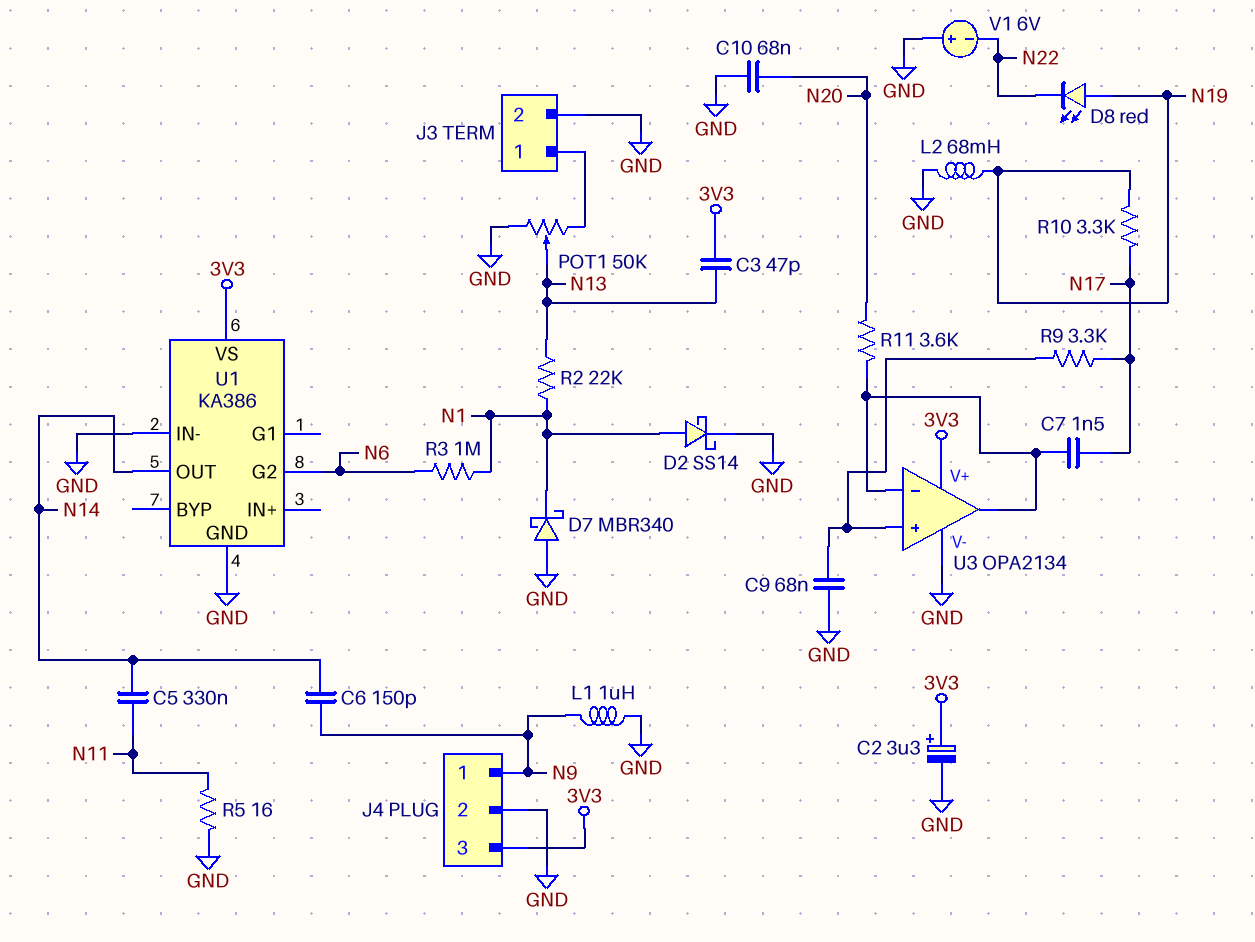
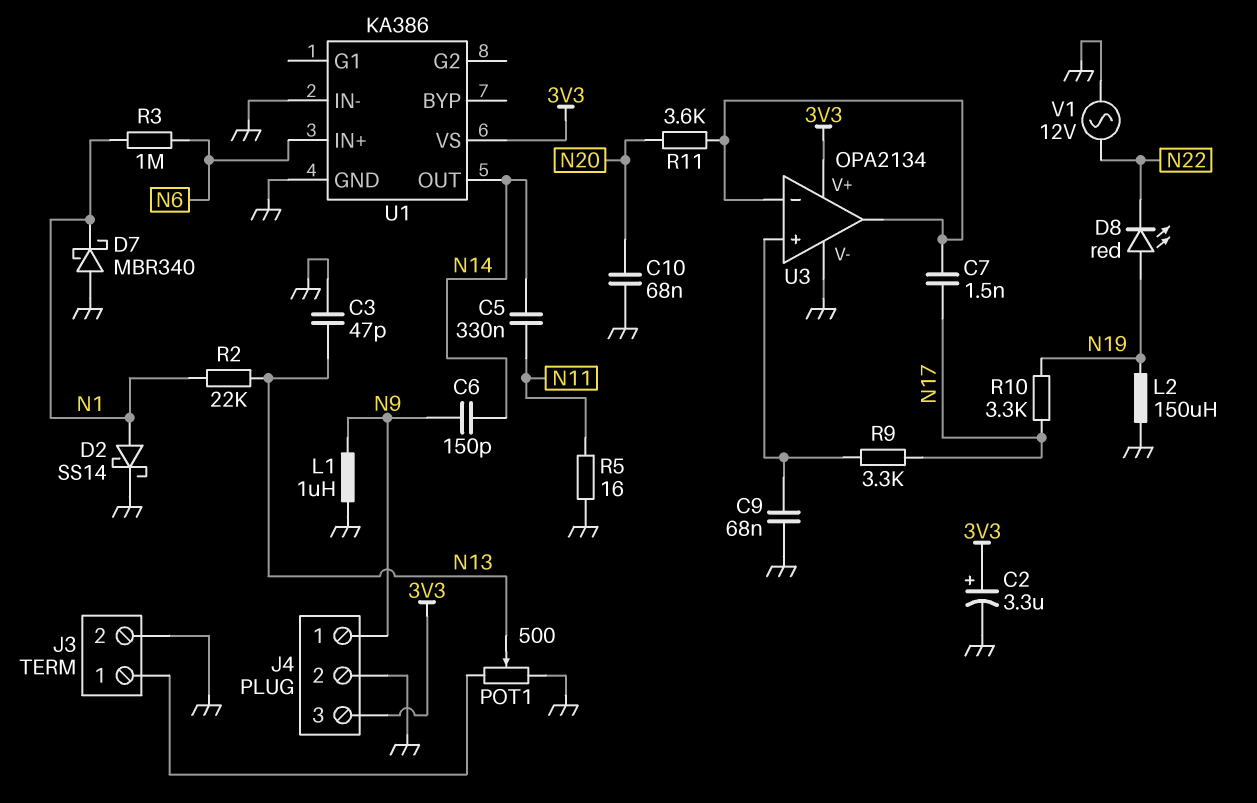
C3: 47pF (3V3, N13) -> 47pF (GND, N13)
L2: 68mH (GND, N19) -> 150uH (GND, N19)
POT1: 50k (GND, J3/1, wiper N13) -> 500 (GND, J3/1, wiper N13)
U1 pin G2: N6 -> none
U1 pin IN+: none -> N6
V1: 6V (plus GND, minus N22) -> AC 12V (GND, N22)

